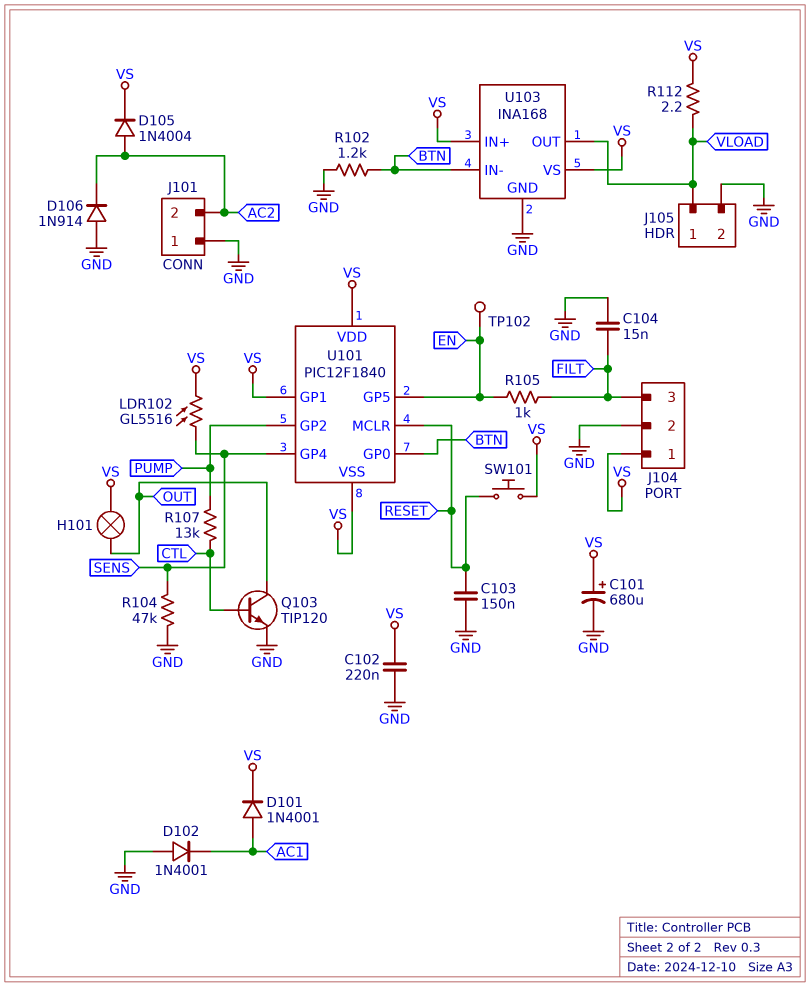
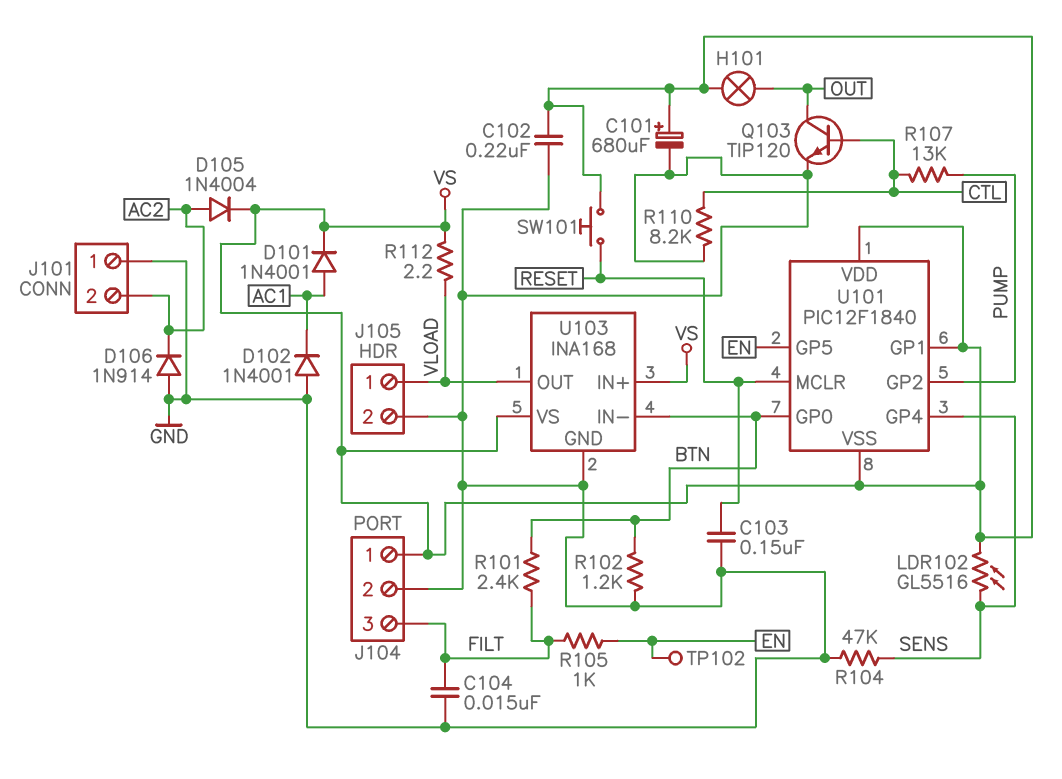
R101: none -> 2.4k (BTN, FILT)
R110: none -> 8.2k (CTL, GND)

